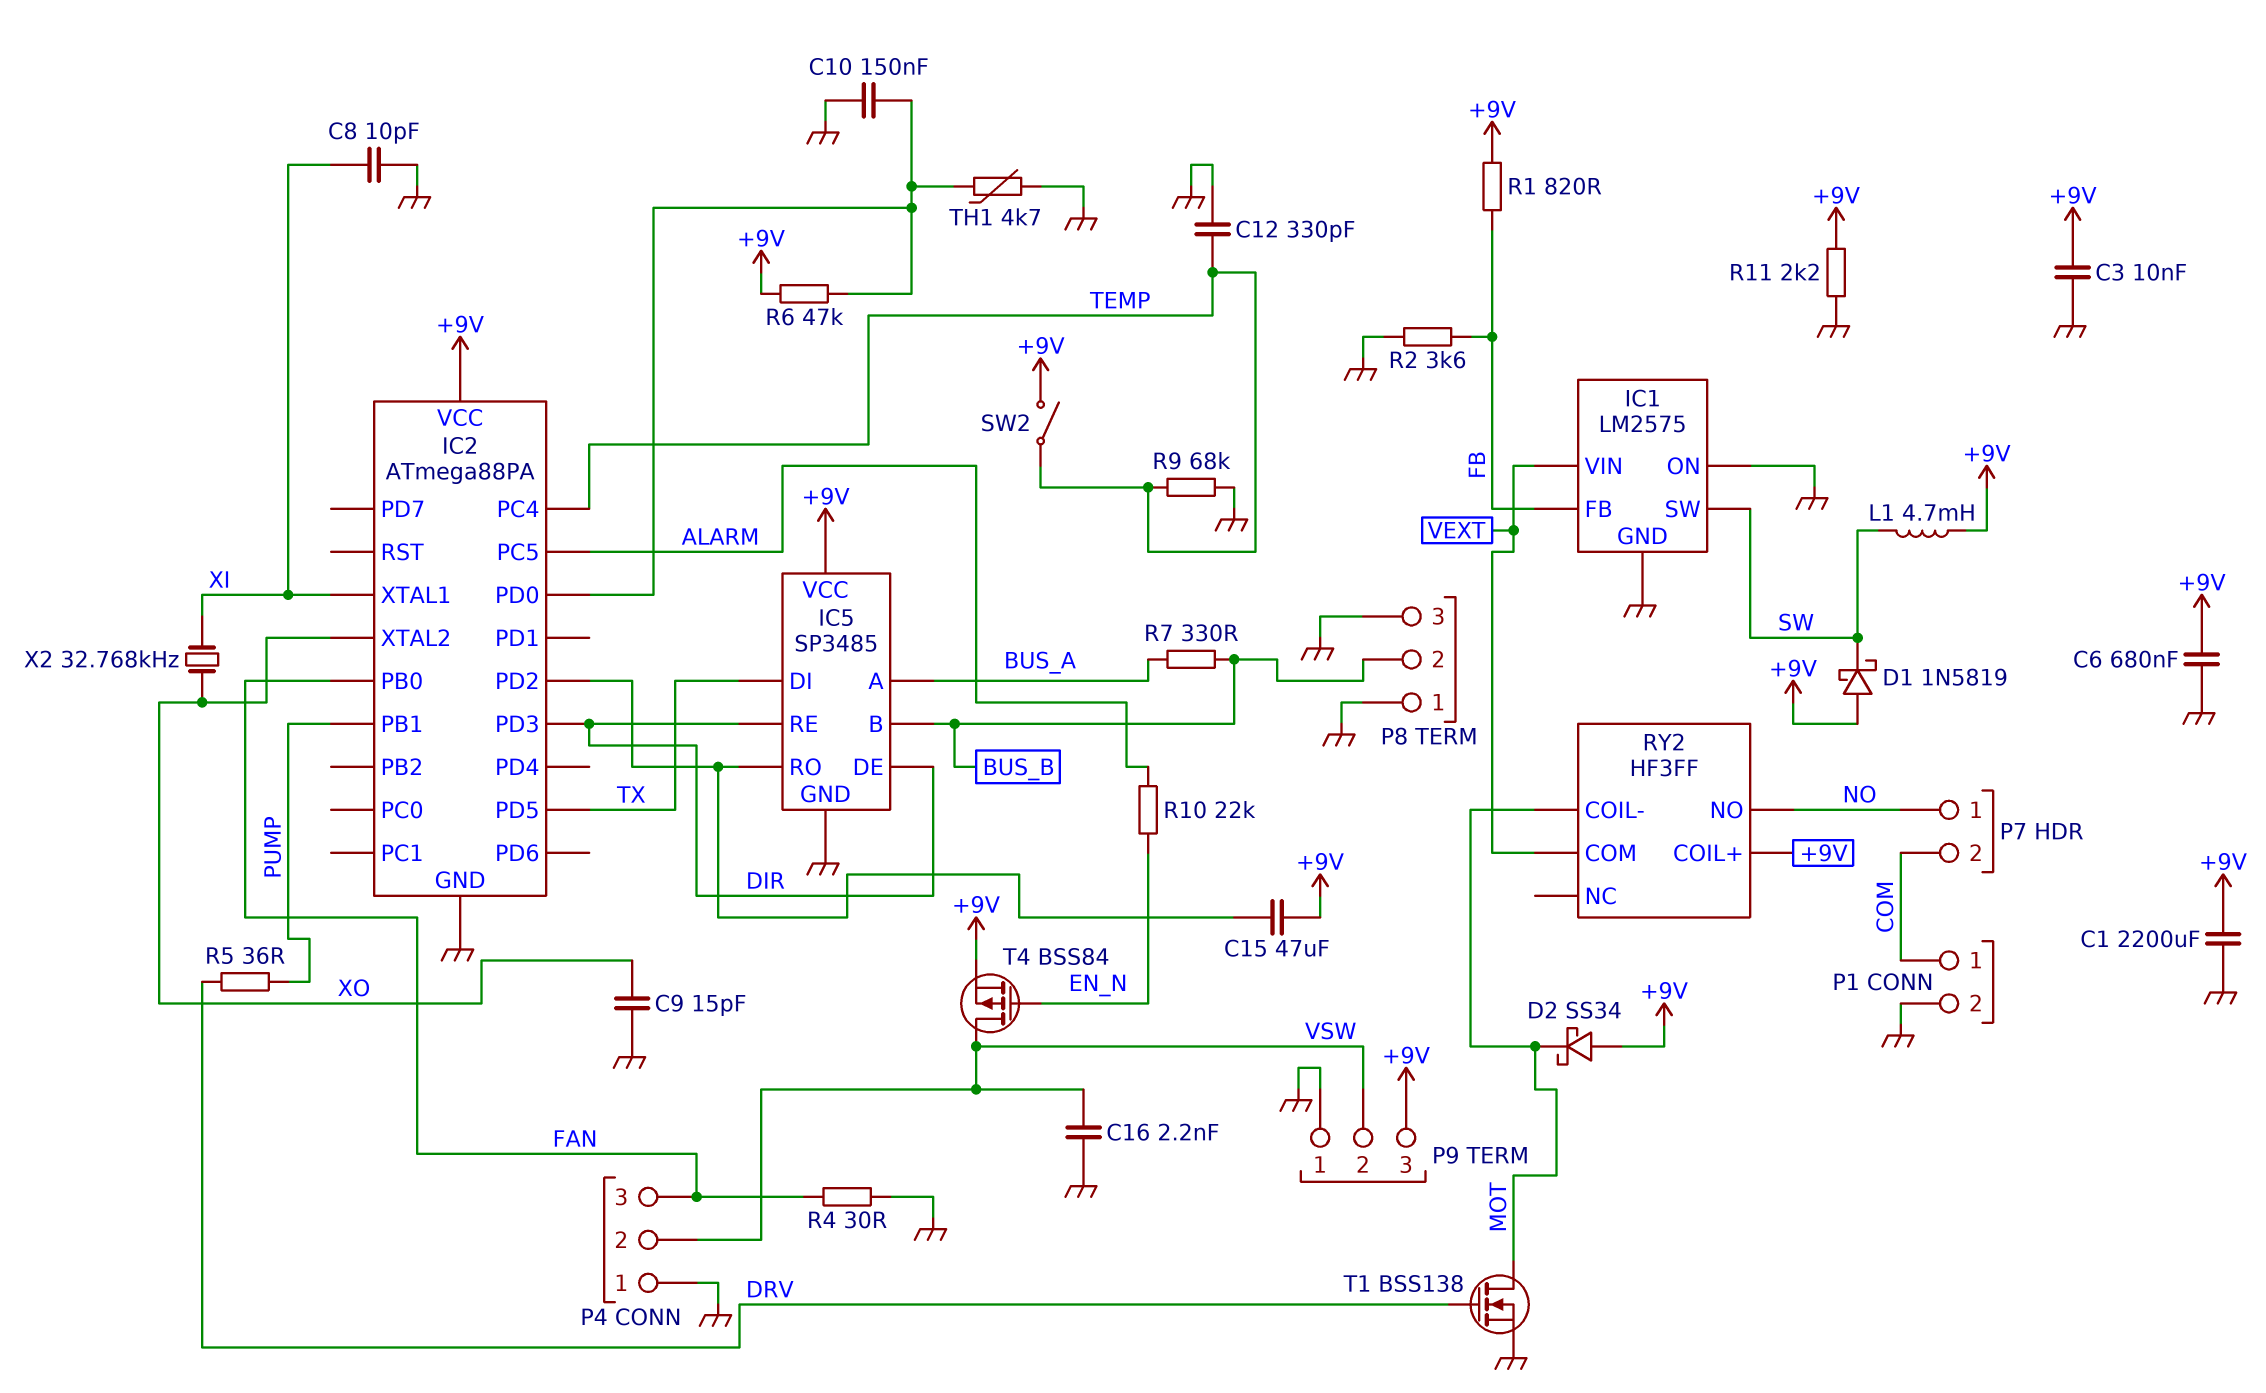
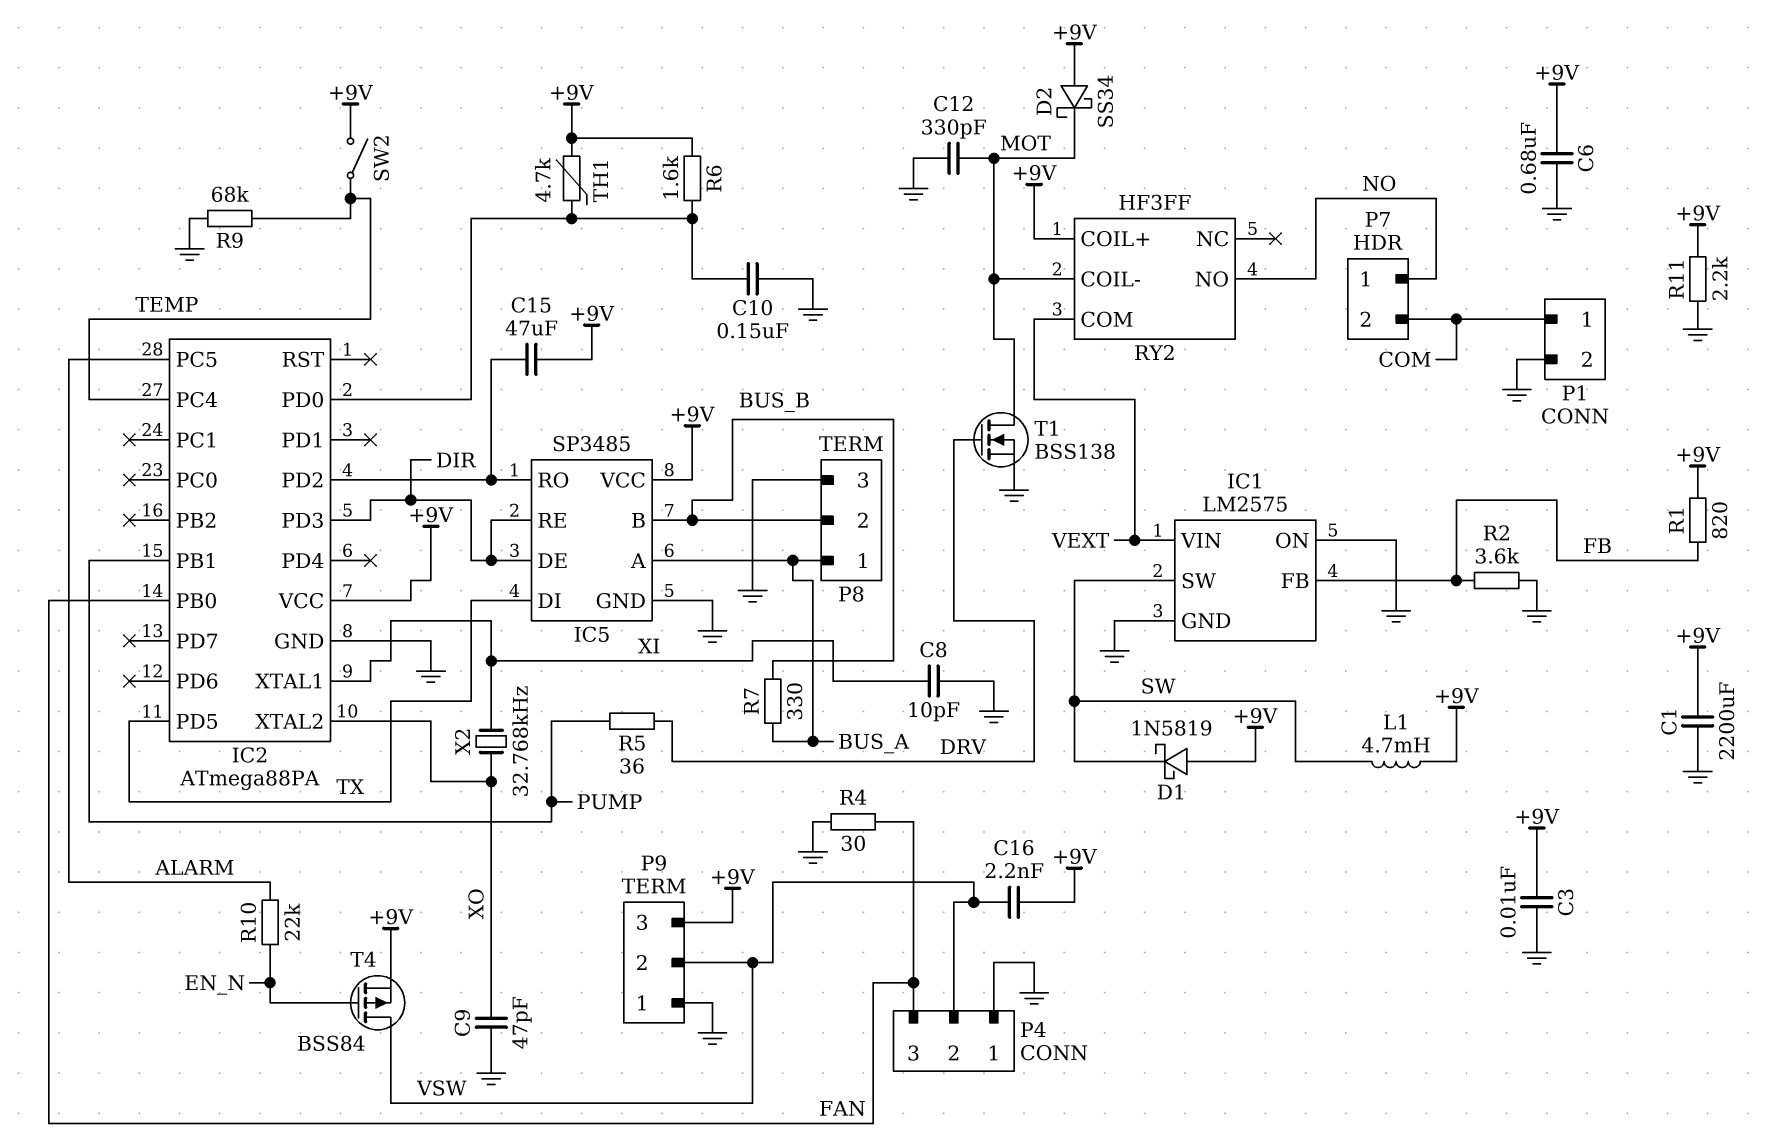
C9: 15pF (GND, XO) -> 47pF (GND, XO)
C12: 330pF (GND, TEMP) -> 330pF (GND, MOT)
C16: 2.2nF (GND, VSW) -> 2.2nF (+9V, VSW)
P8 pin 1: GND -> BUS_A
R6: 47k (+9V, IC2/PD0) -> 1.6k (+9V, IC2/PD0)
TH1: 4.7k (GND, IC2/PD0) -> 4.7k (+9V, IC2/PD0)

